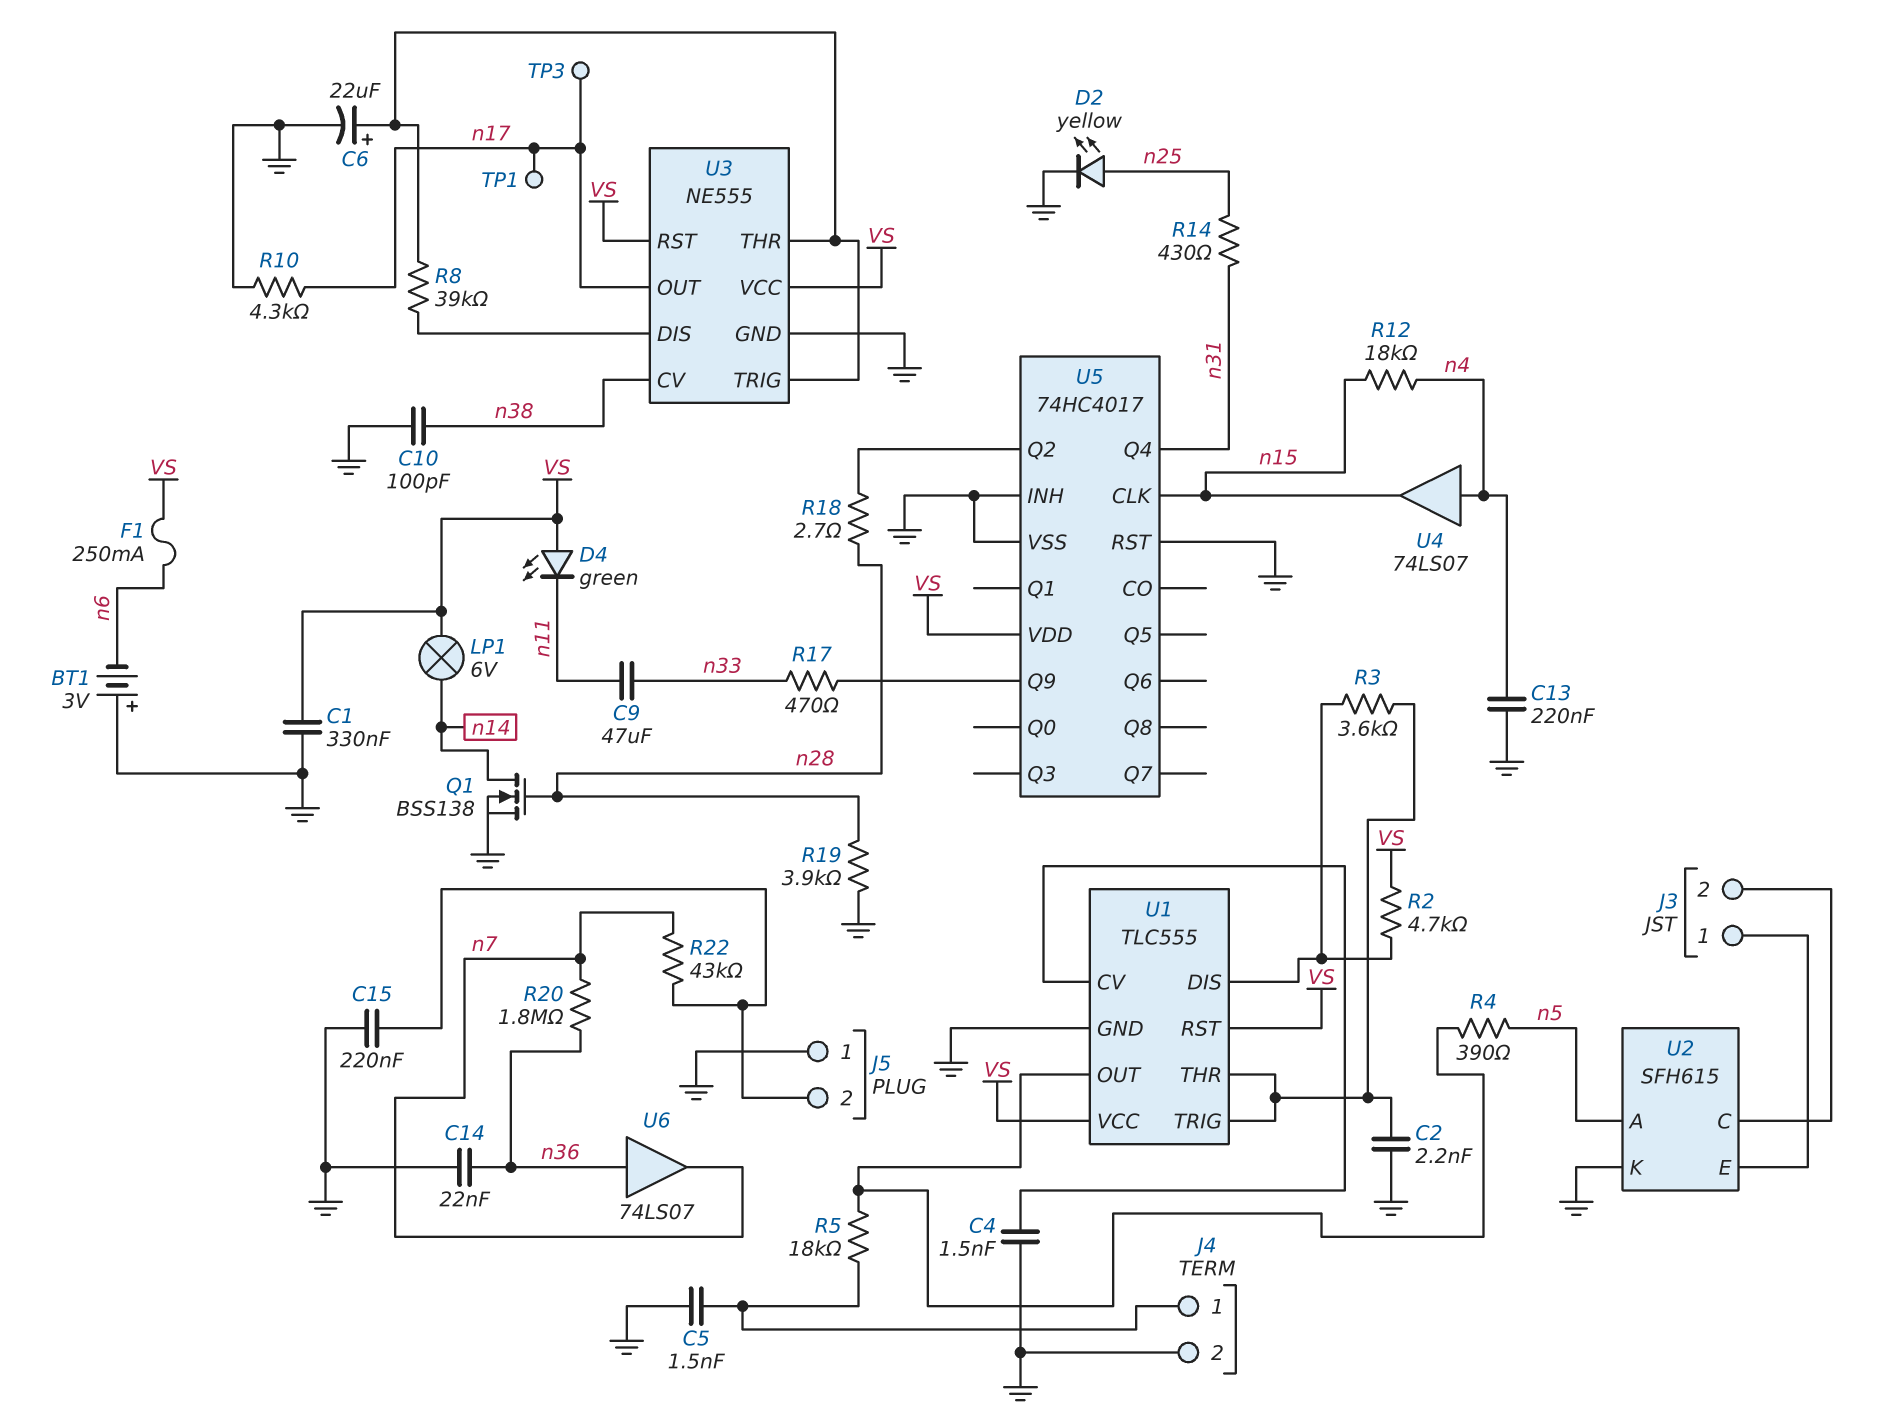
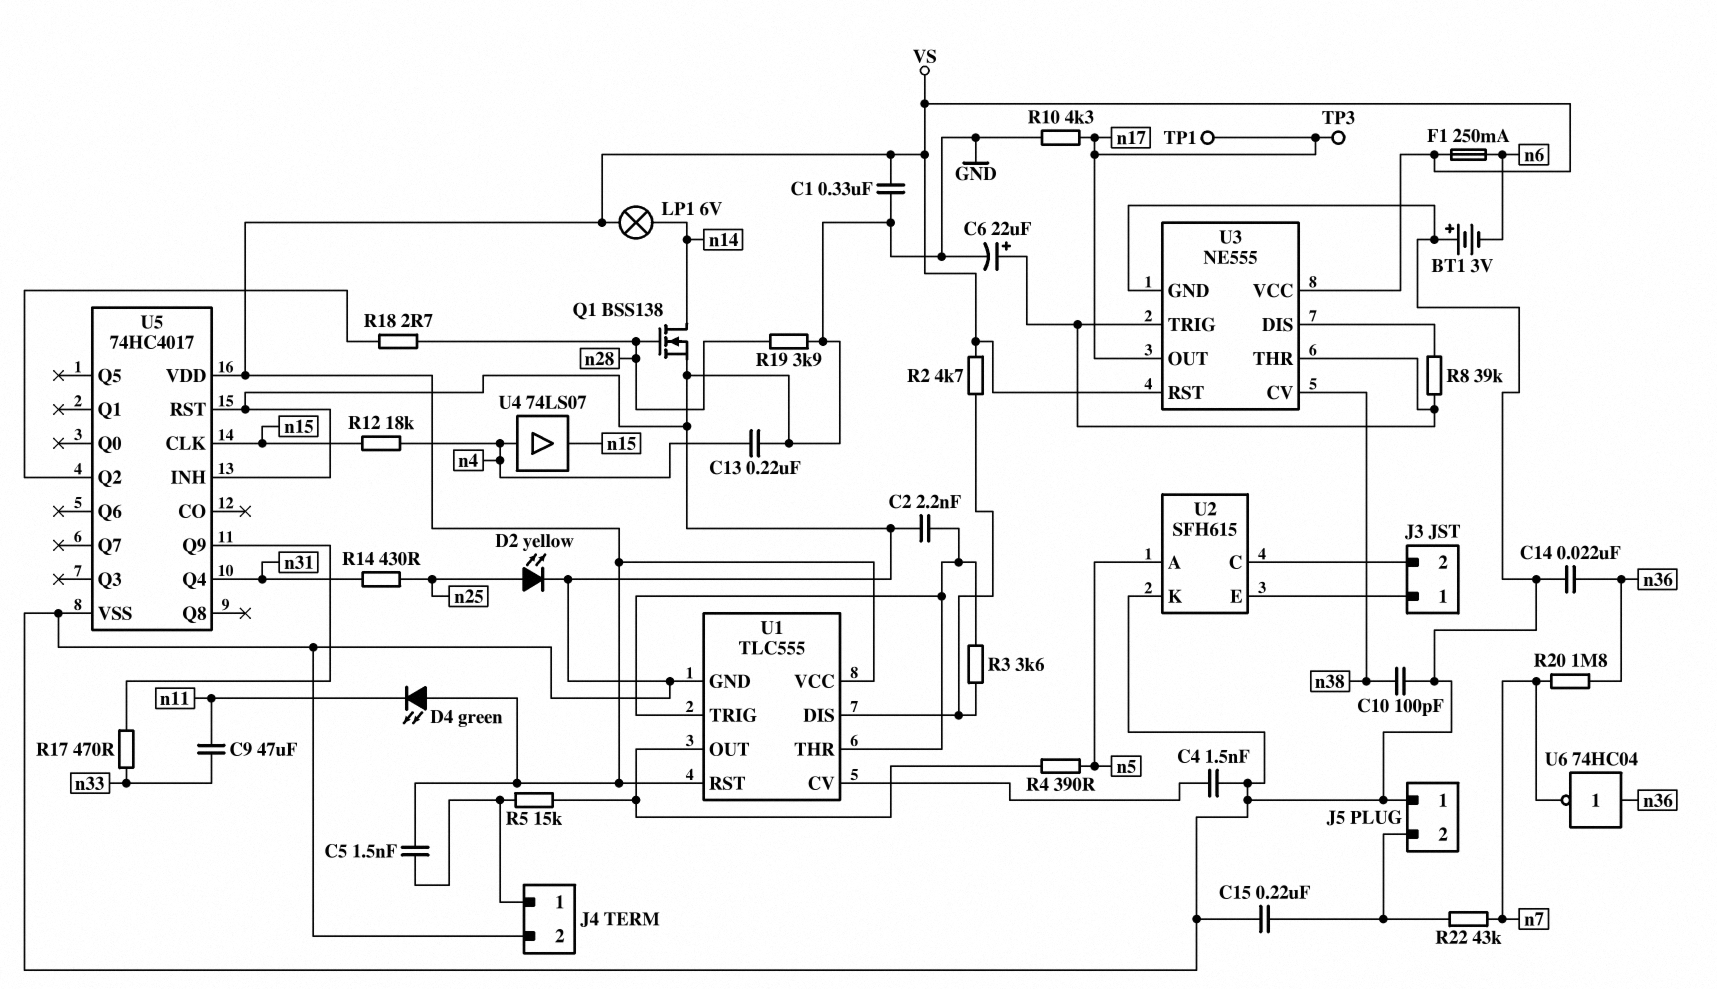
C5: 1.5nF (GND, J4/1) -> 1.5nF (J4/1, VS)
R5: 18k (J4/1, U1/OUT) -> 15k (J4/1, U1/OUT)
U6: buffer 74LS07 (in n36, out n7) -> NOT 74HC04 (in n36, out n7)

